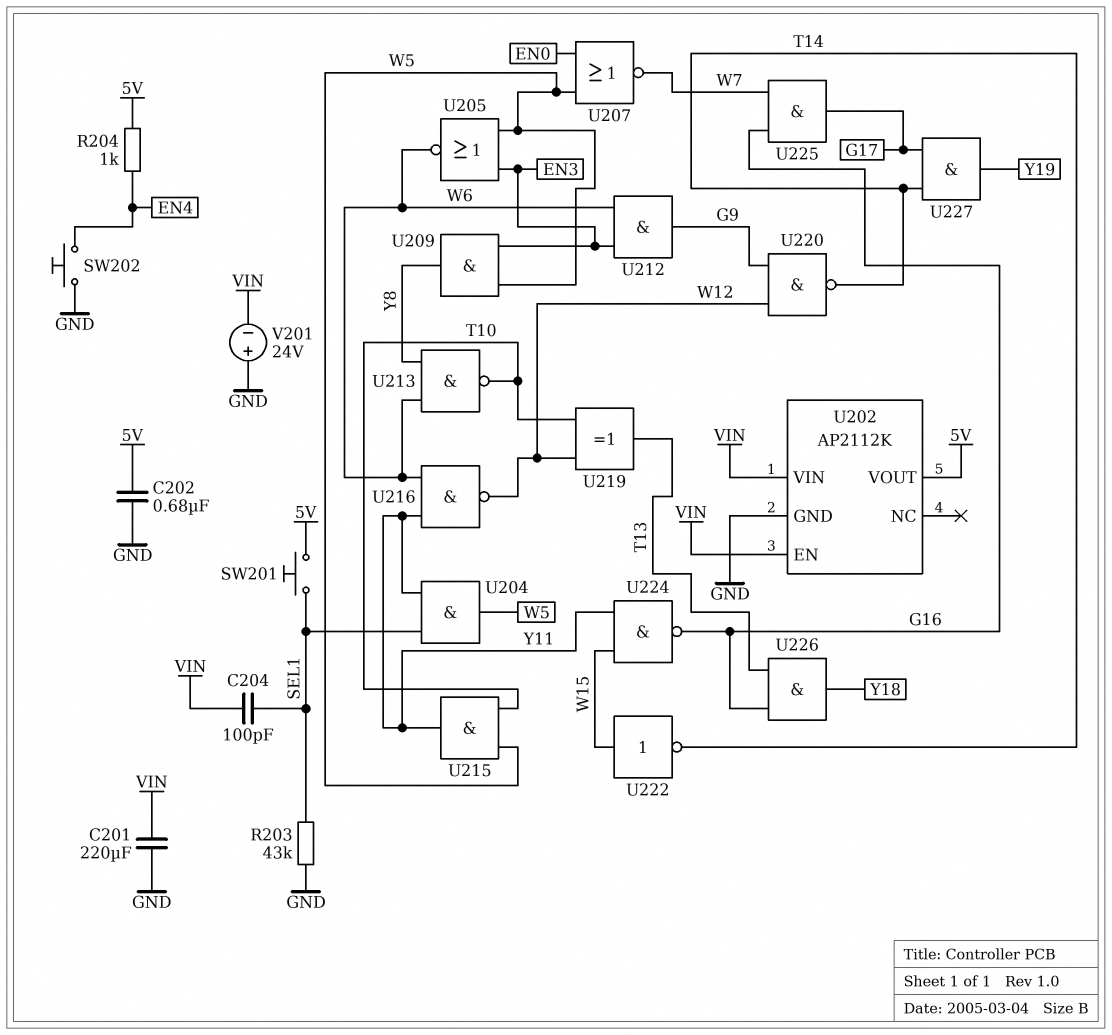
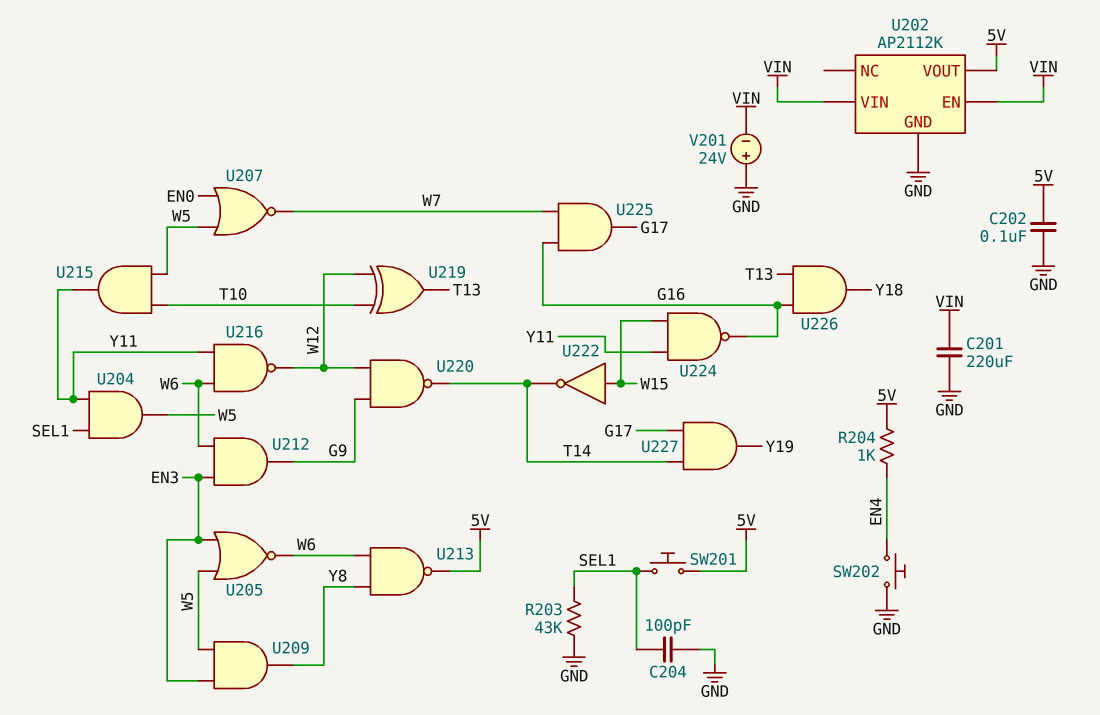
C202: 680nF (5V, GND) -> 100nF (5V, GND)
C204: 100pF (SEL1, VIN) -> 100pF (GND, SEL1)
U213: NAND (in W6, in Y8, out T10) -> NAND (in W6, in Y8, out 5V)

